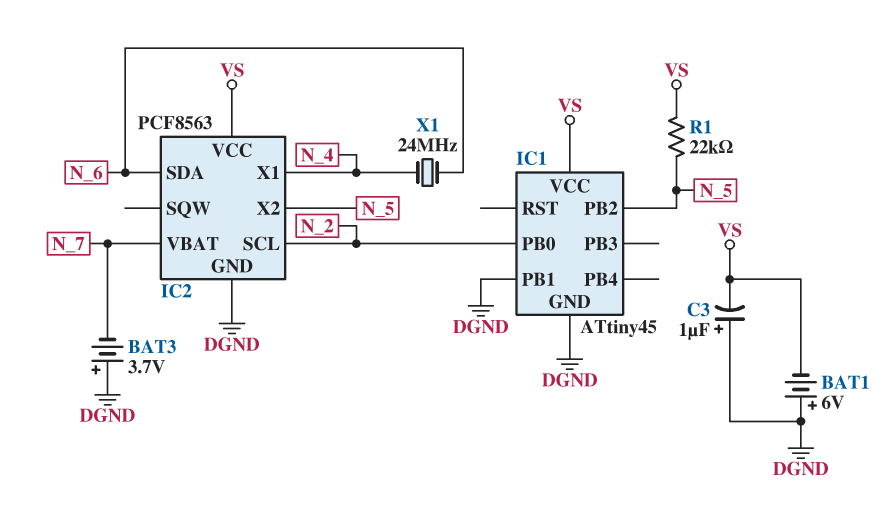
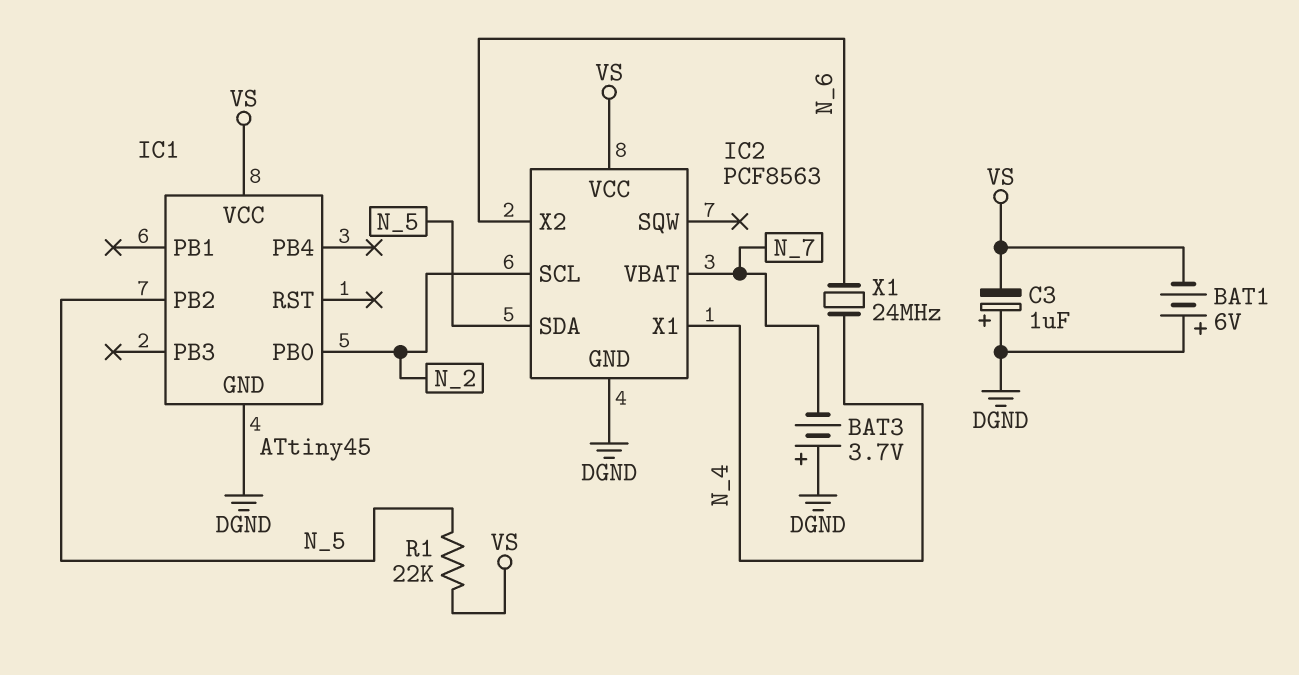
IC1 pin PB1: DGND -> none
IC2 pin SDA: N_6 -> N_5
IC2 pin X2: N_5 -> N_6

